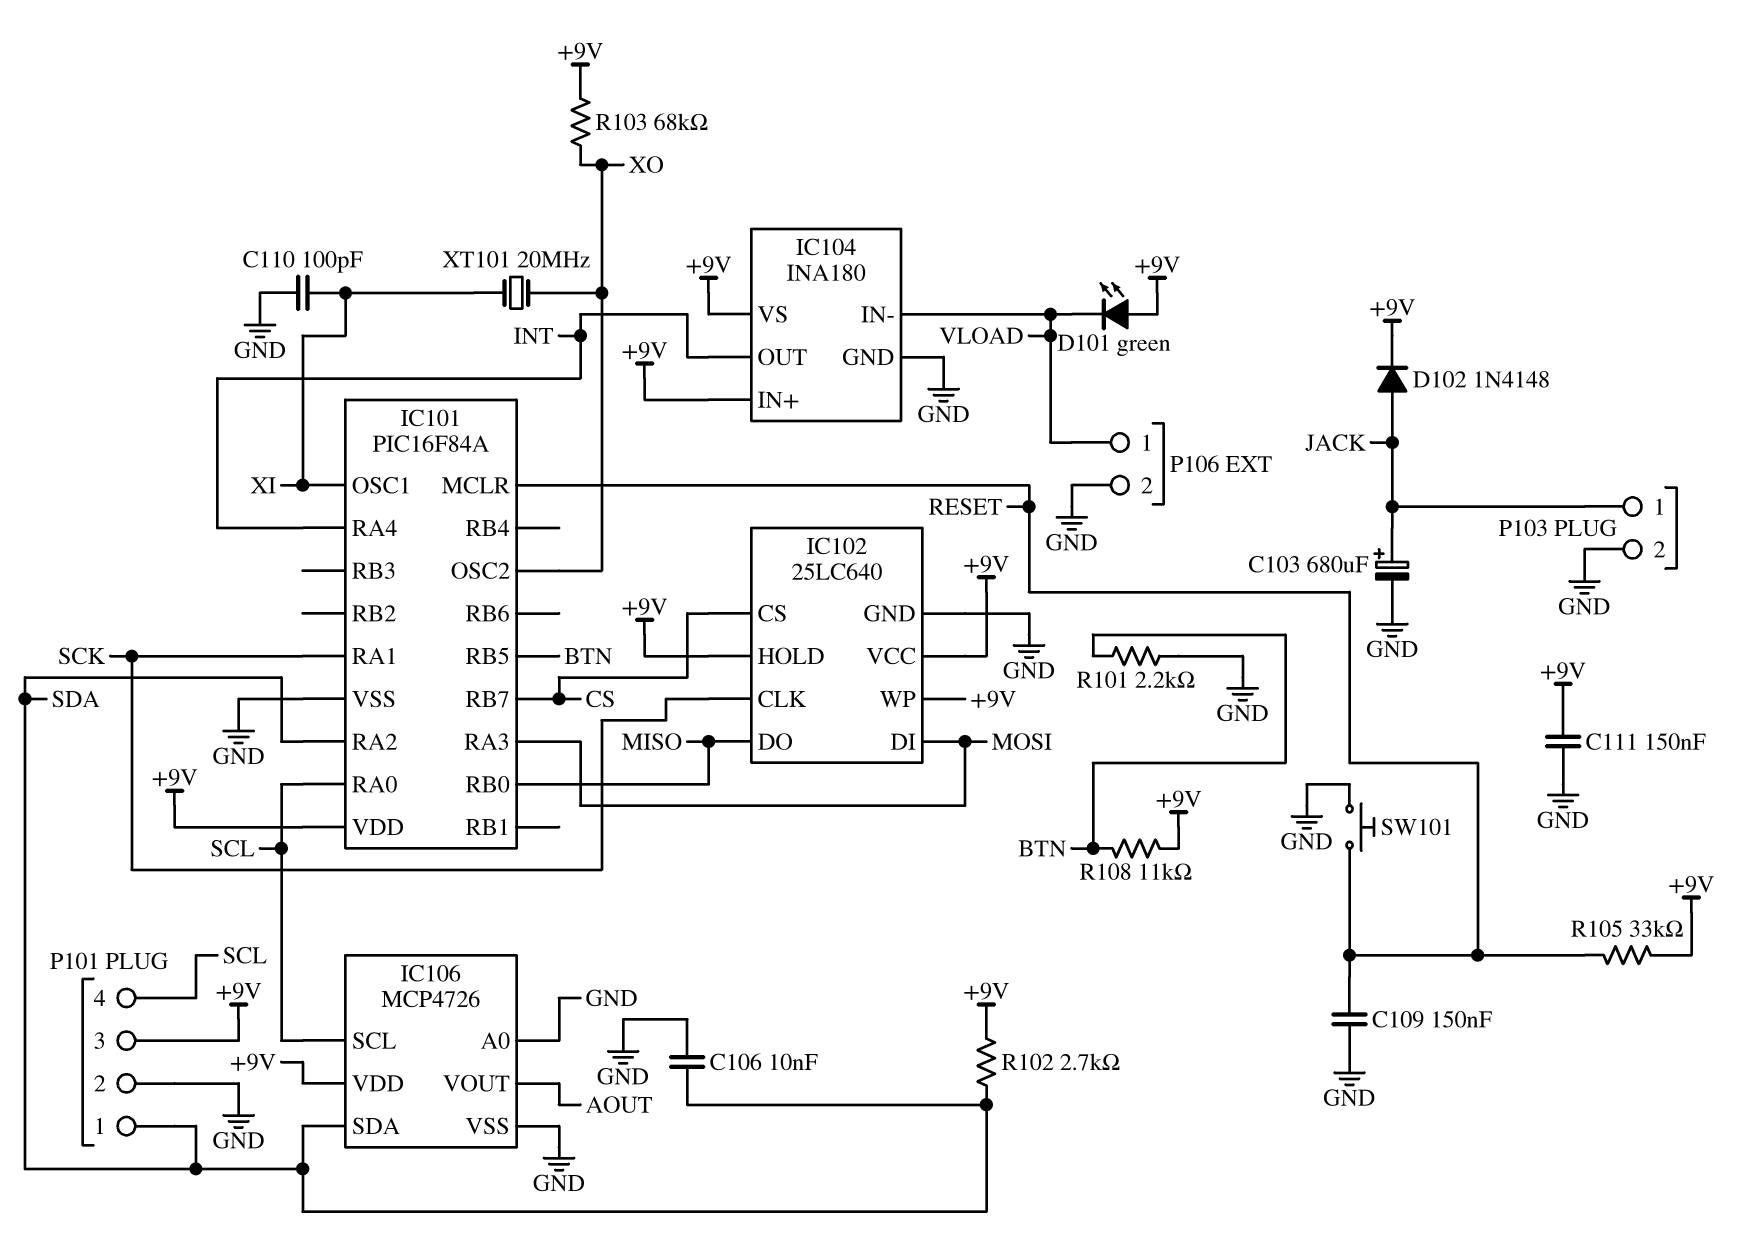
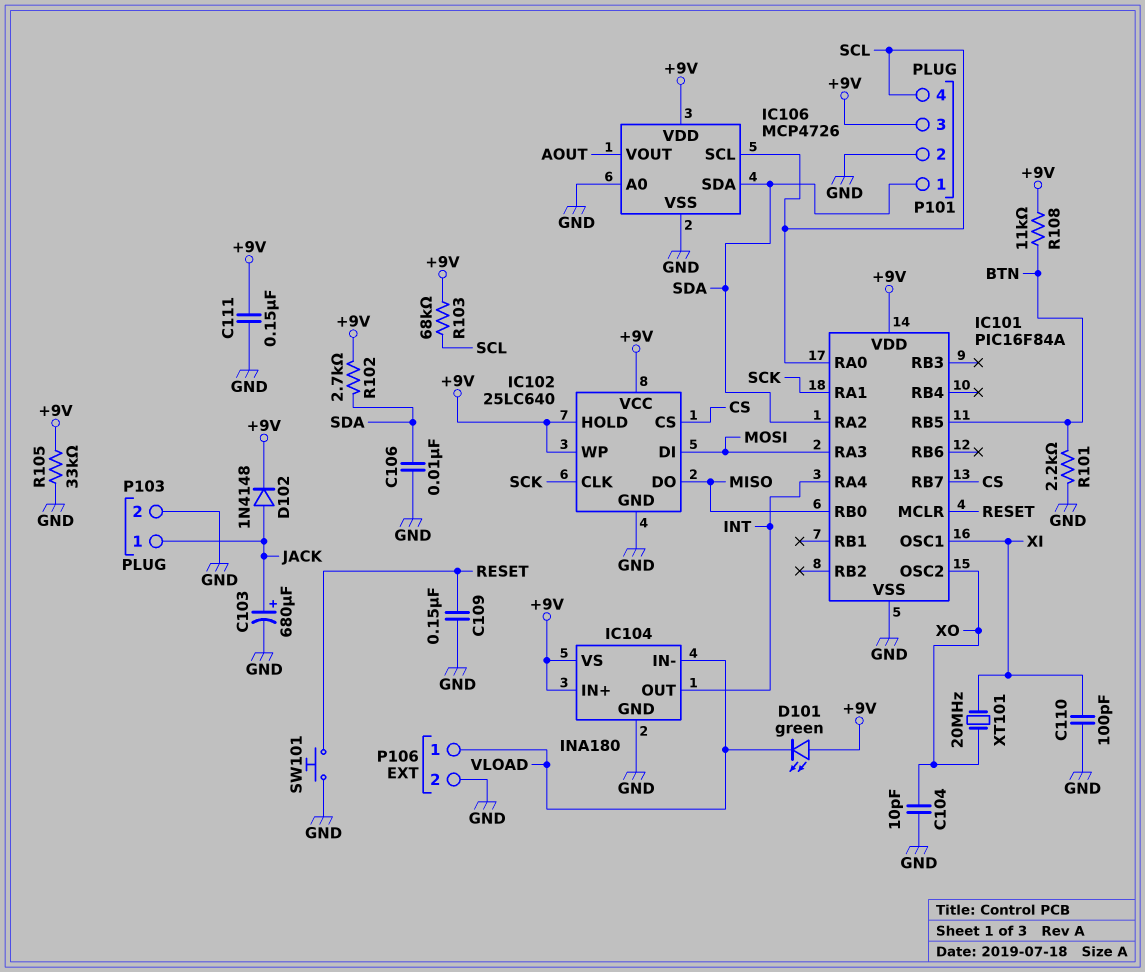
C104: none -> 10pF (GND, XO)
R103: 68k (+9V, XO) -> 68k (+9V, SCL)
R105: 33k (+9V, RESET) -> 33k (+9V, GND)

